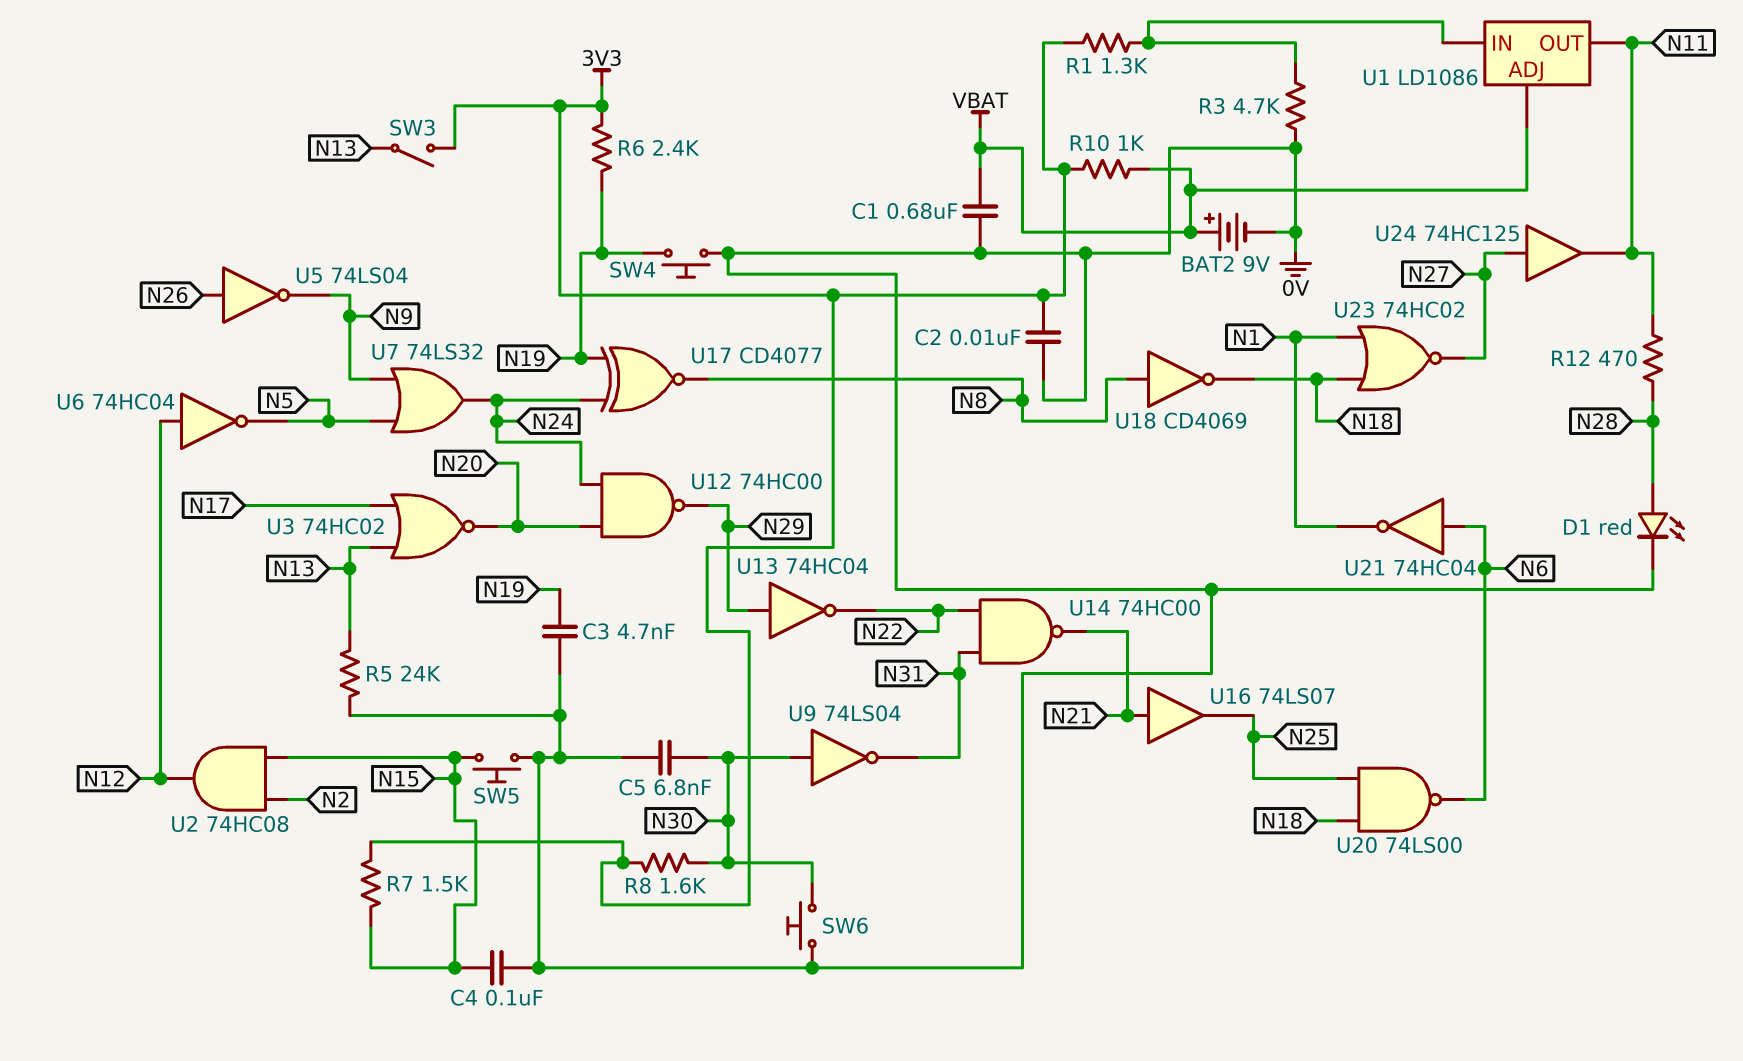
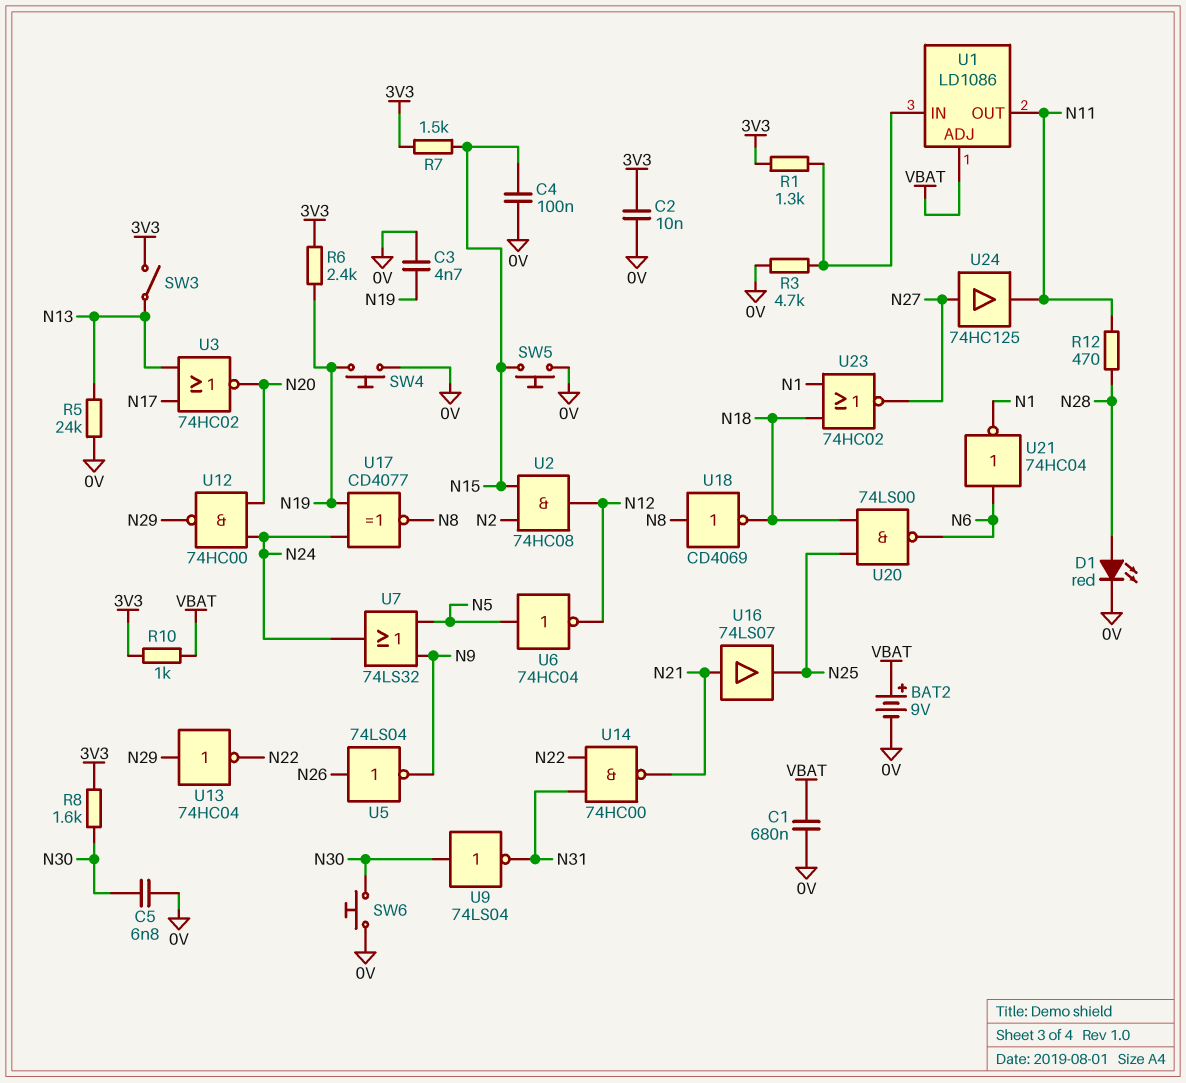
U6: NOT 74HC04 (in N12, out N5) -> NOT 74HC04 (in N5, out N12)

